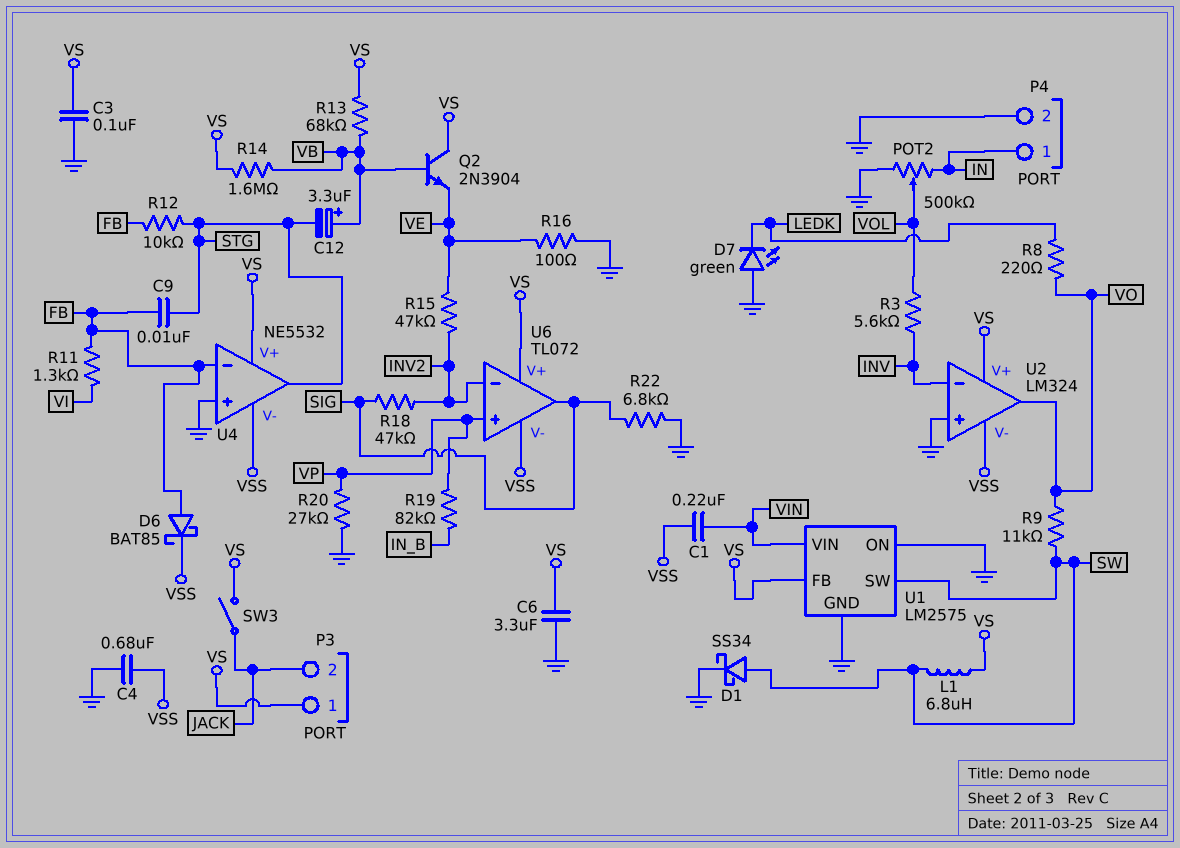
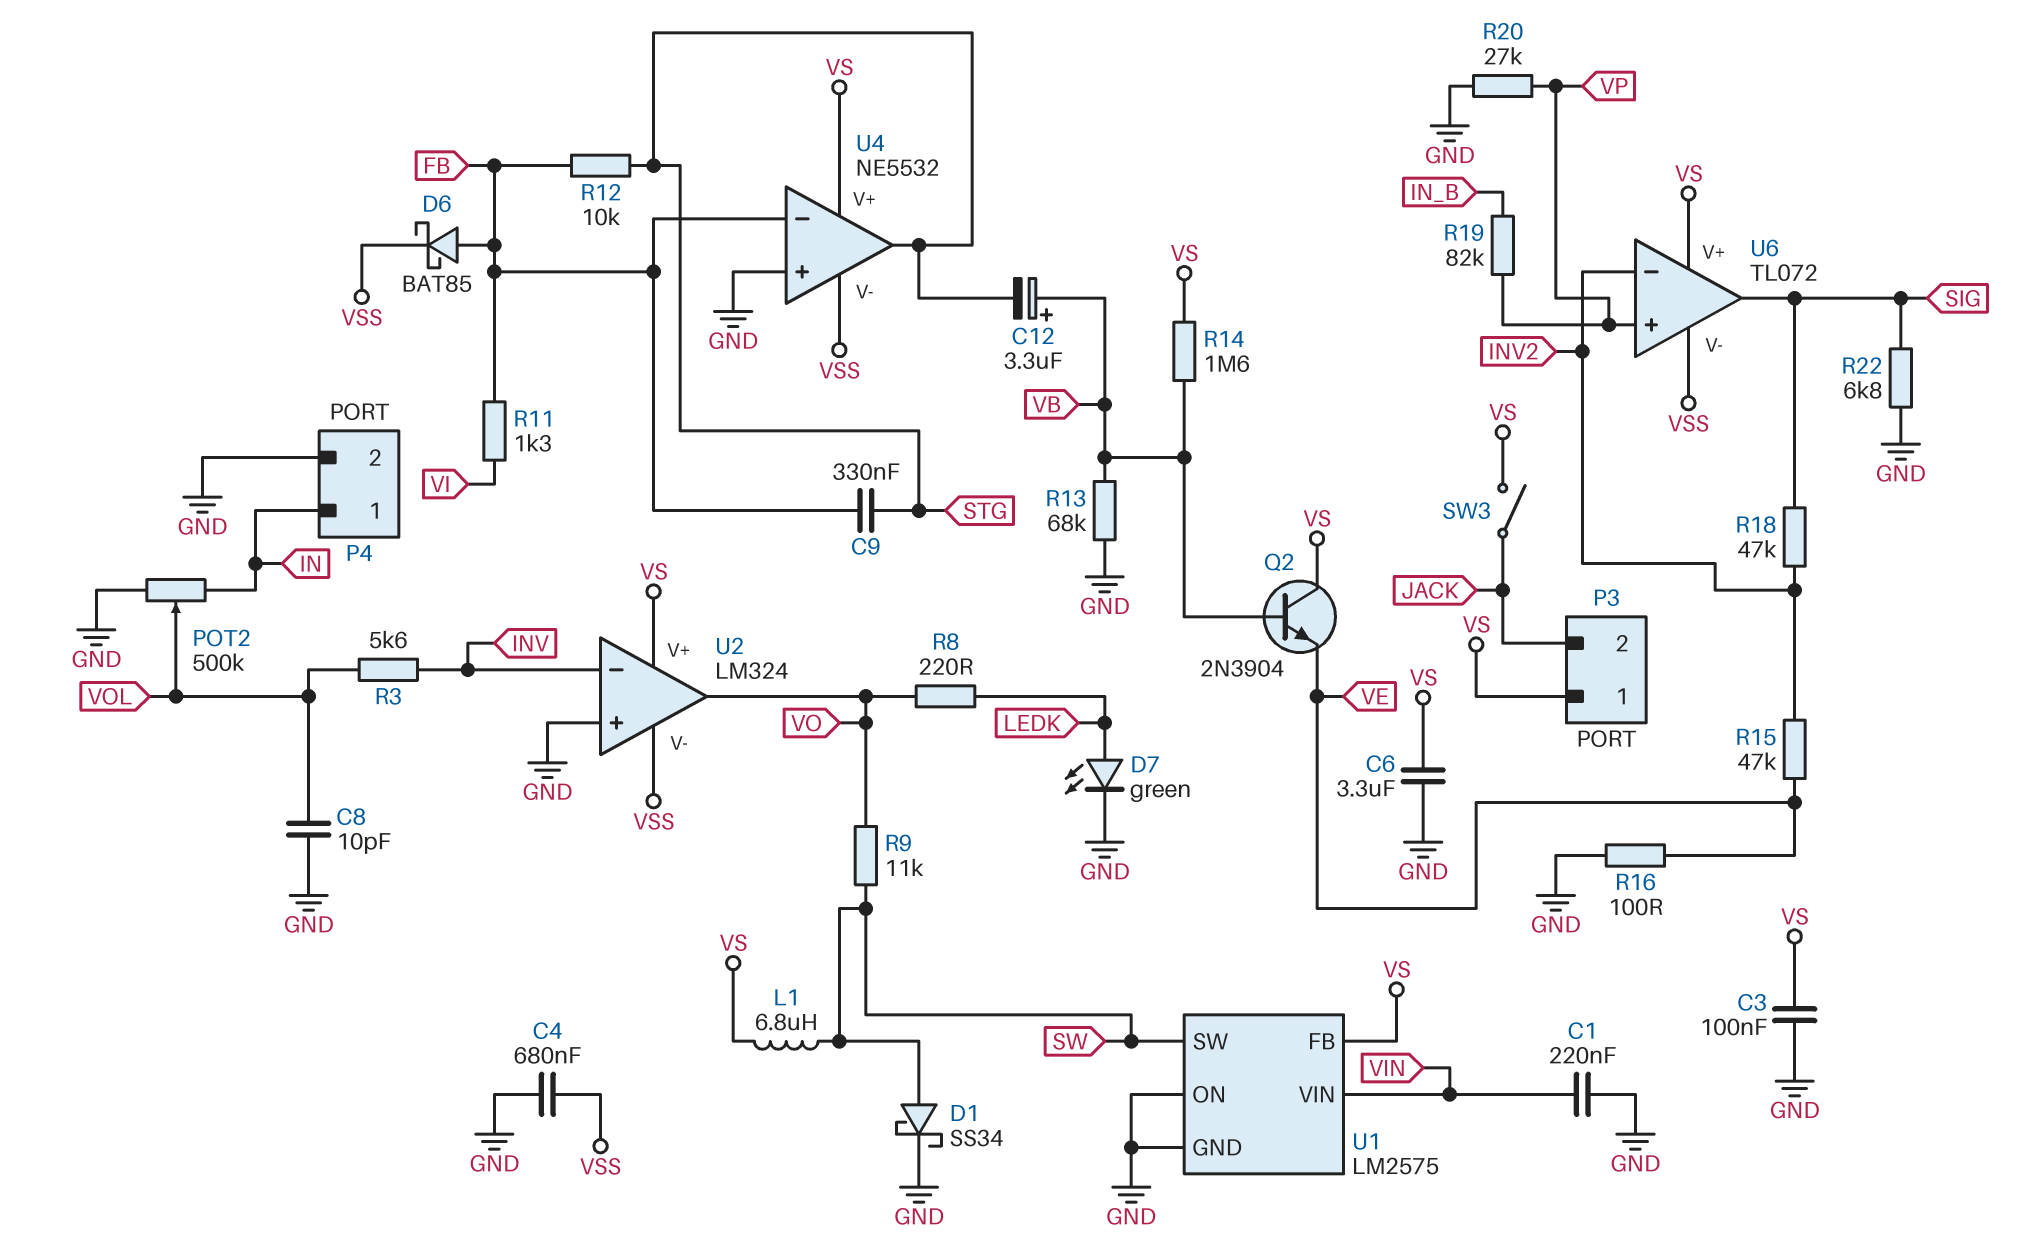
C1: 220nF (VIN, VSS) -> 220nF (GND, VIN)
C8: none -> 10pF (GND, VOL)
C9: 10nF (FB, STG) -> 330nF (FB, STG)
D7: LED green (A GND, K LEDK) -> LED green (A LEDK, K GND)
R13: 68k (VB, VS) -> 68k (GND, VB)

